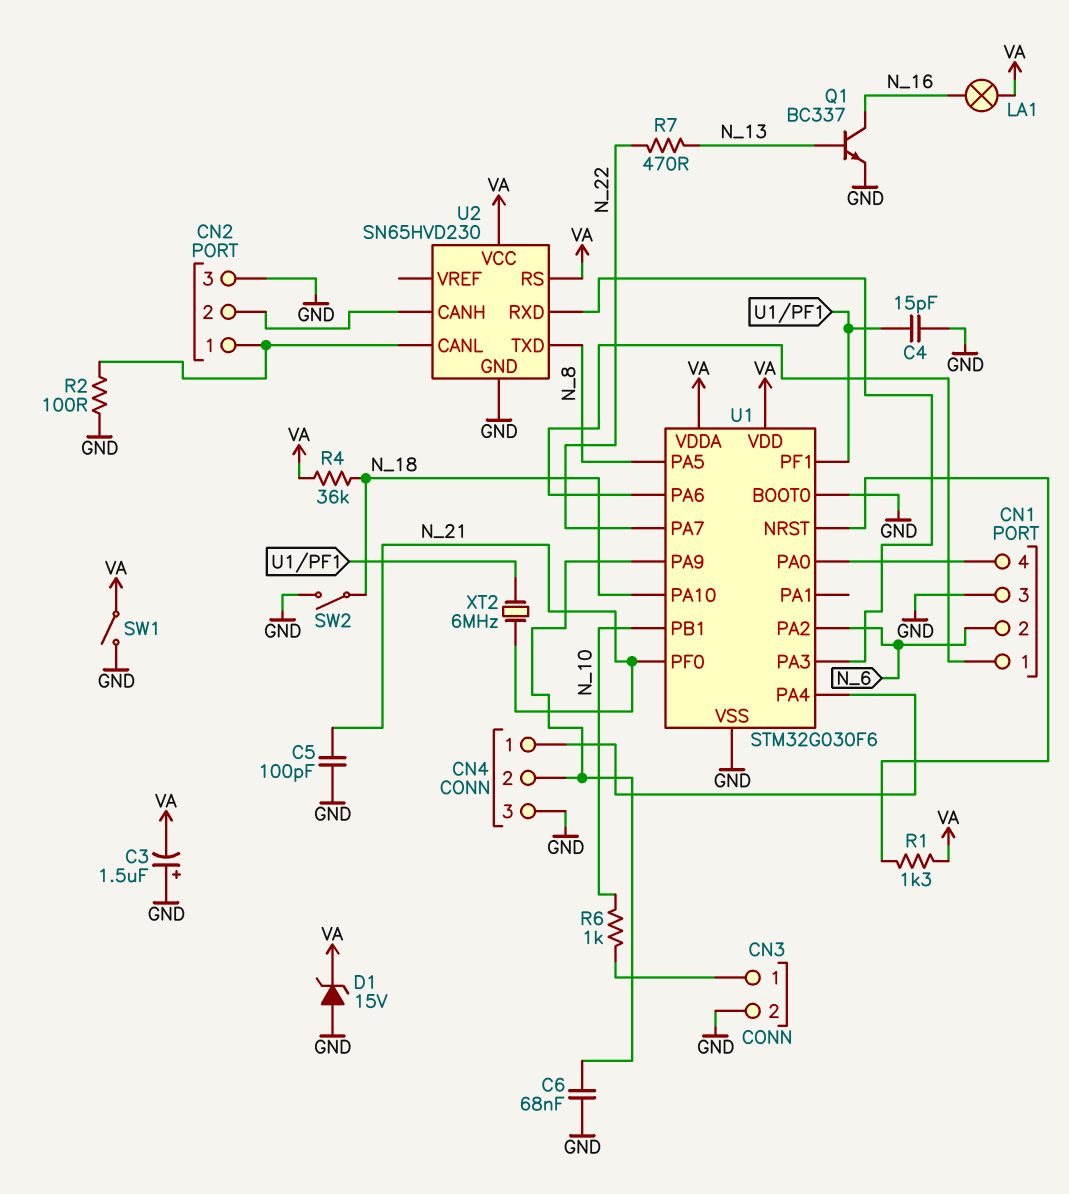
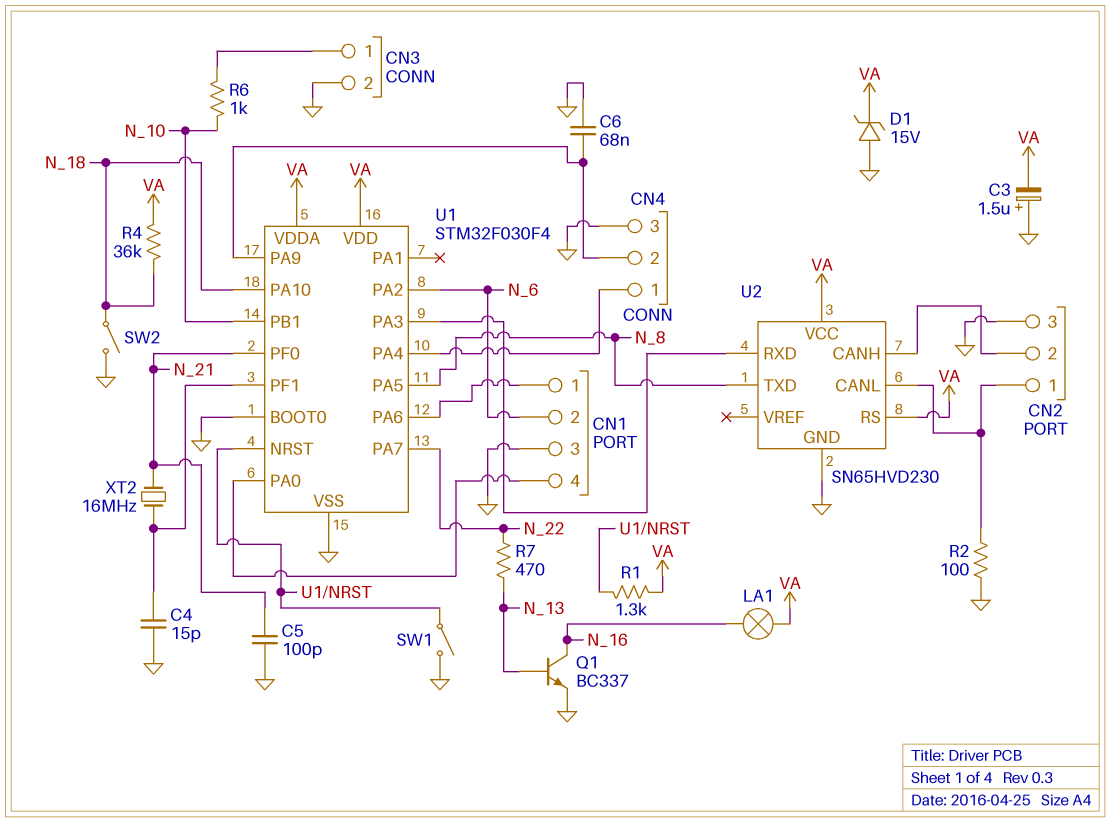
SW1: switch (GND, VA) -> switch (GND, U1/NRST)
U1: STM32G030F6 -> STM32F030F4
XT2: 6MHz (N_21, U1/PF1) -> 16MHz (N_21, U1/PF1)

